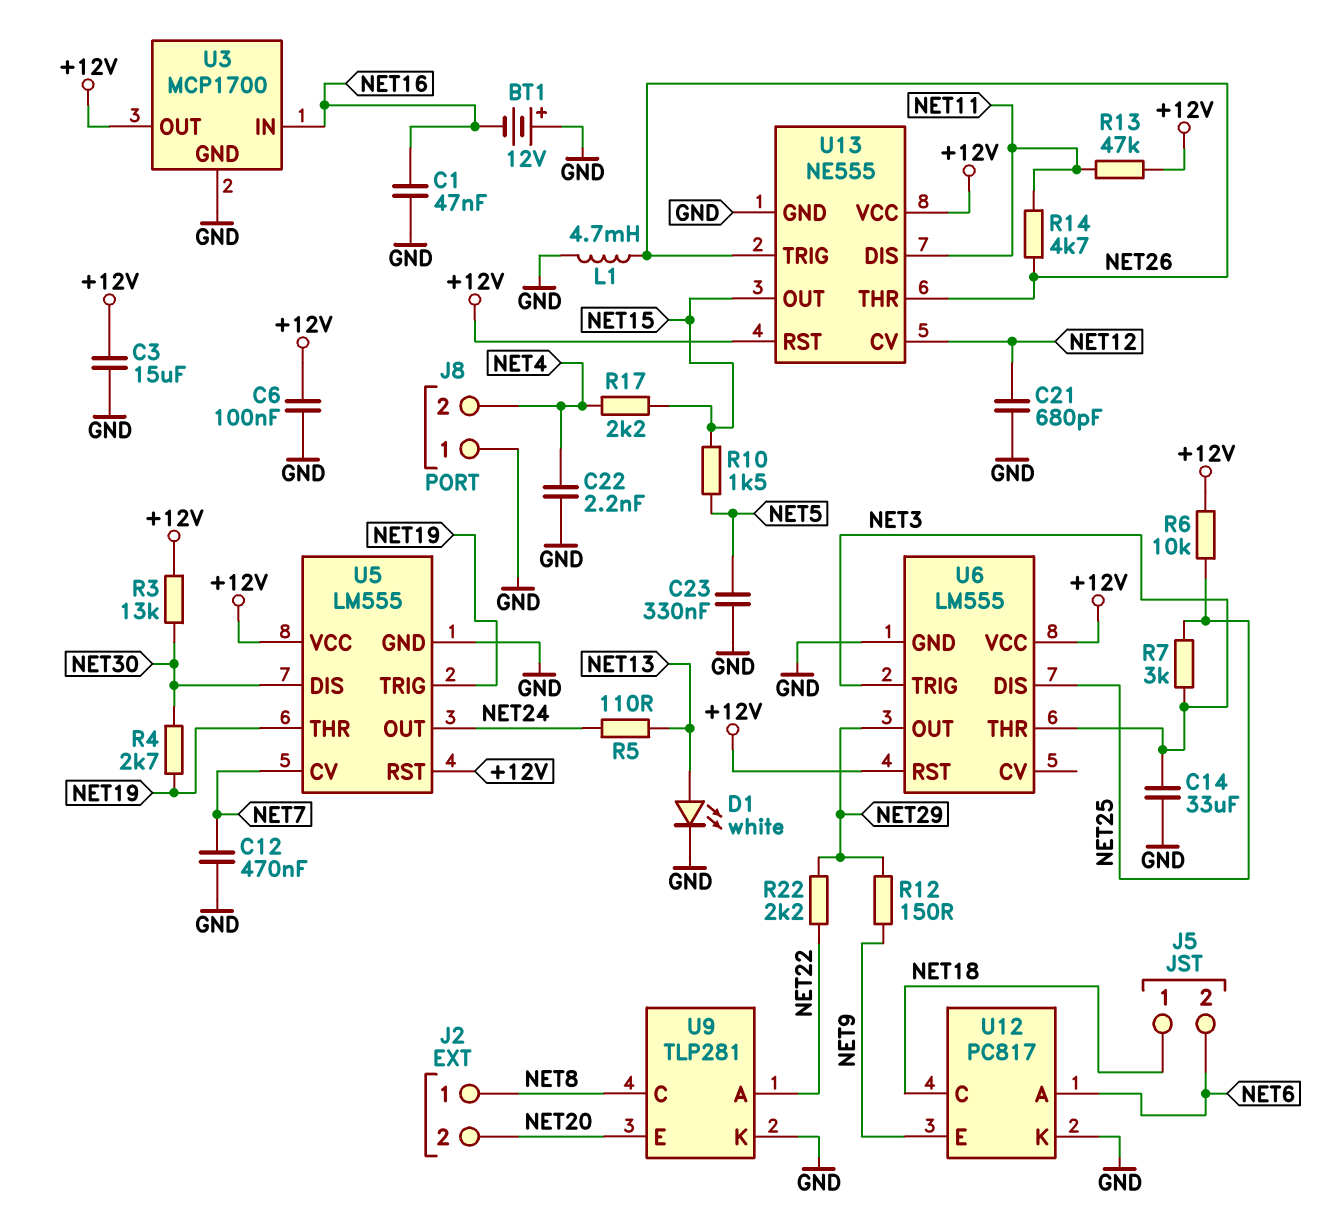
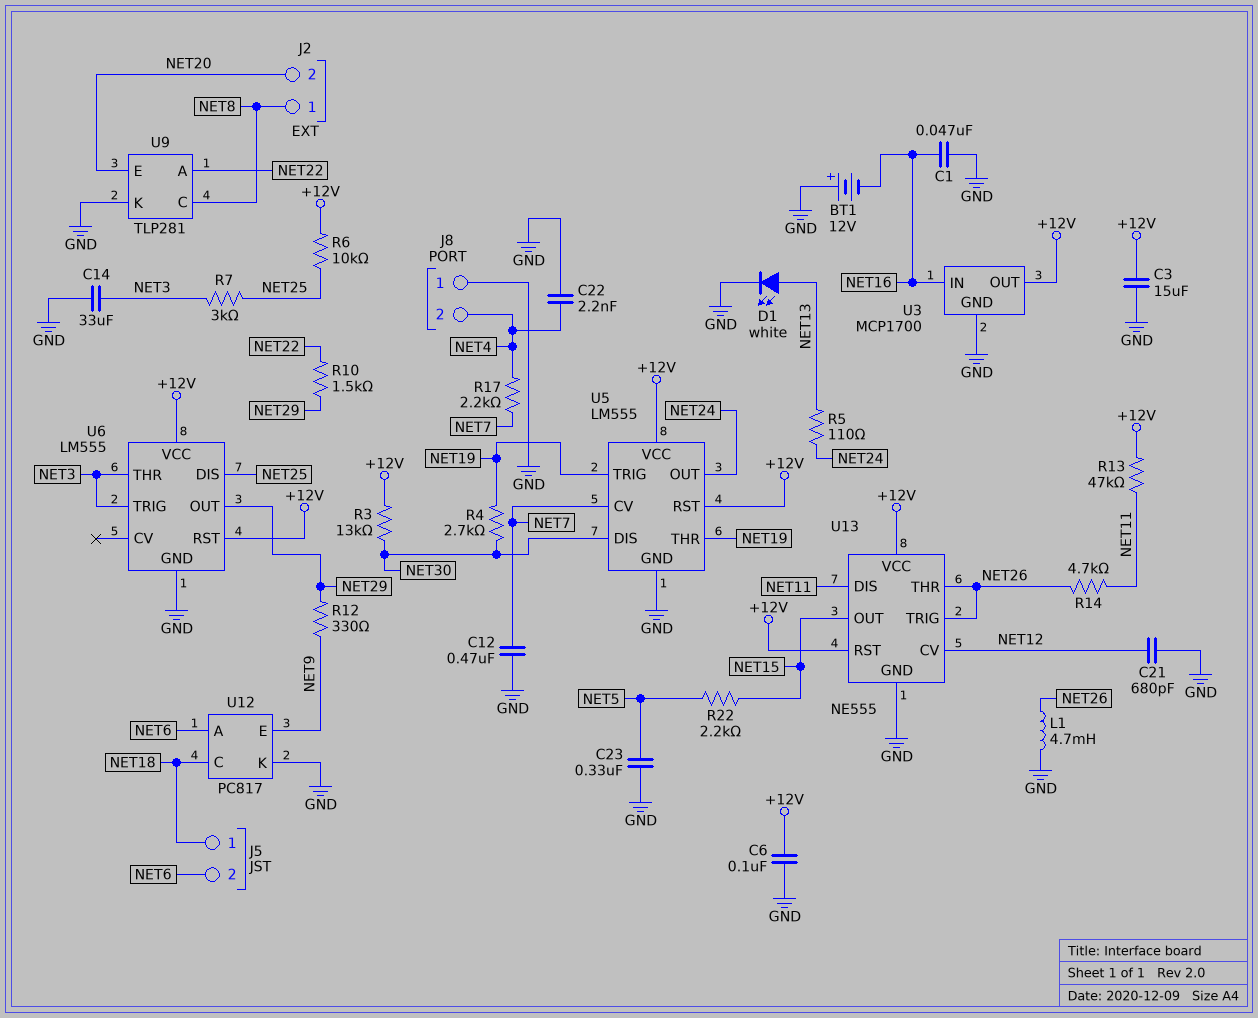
R10: 1.5k (NET5, NET15) -> 1.5k (NET22, NET29)
R12: 150 (NET9, NET29) -> 330 (NET9, NET29)
R17: 2.2k (NET4, NET15) -> 2.2k (NET4, NET7)
R22: 2.2k (NET22, NET29) -> 2.2k (NET5, NET15)

